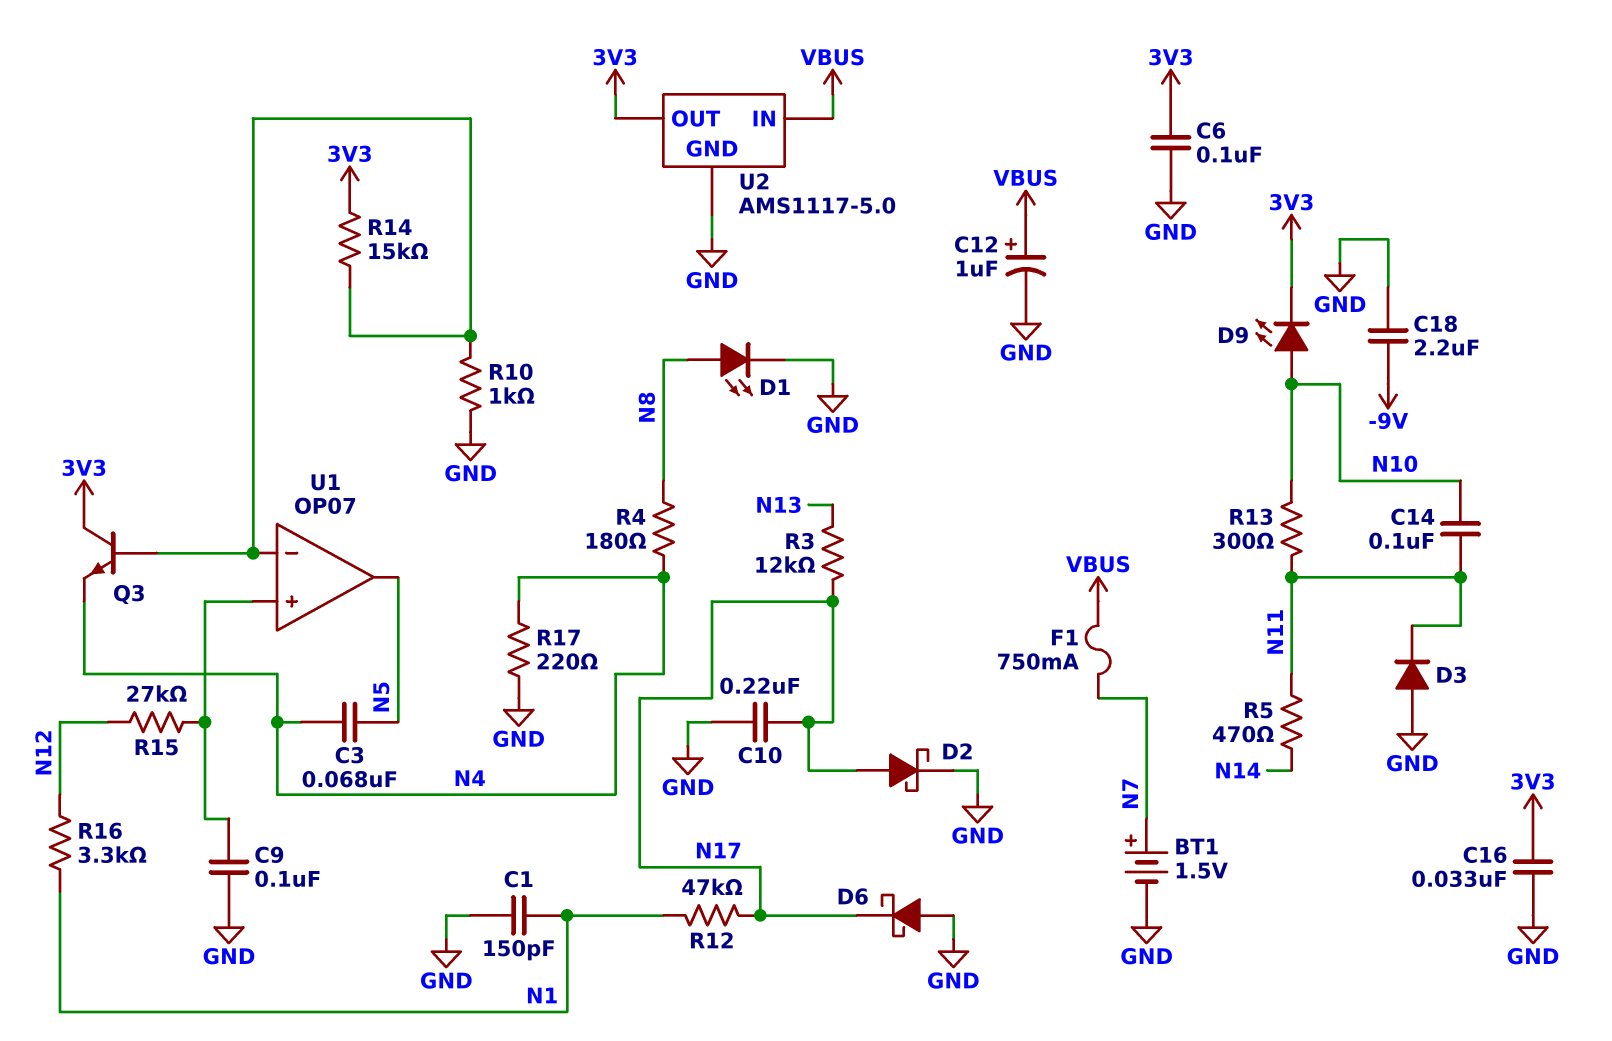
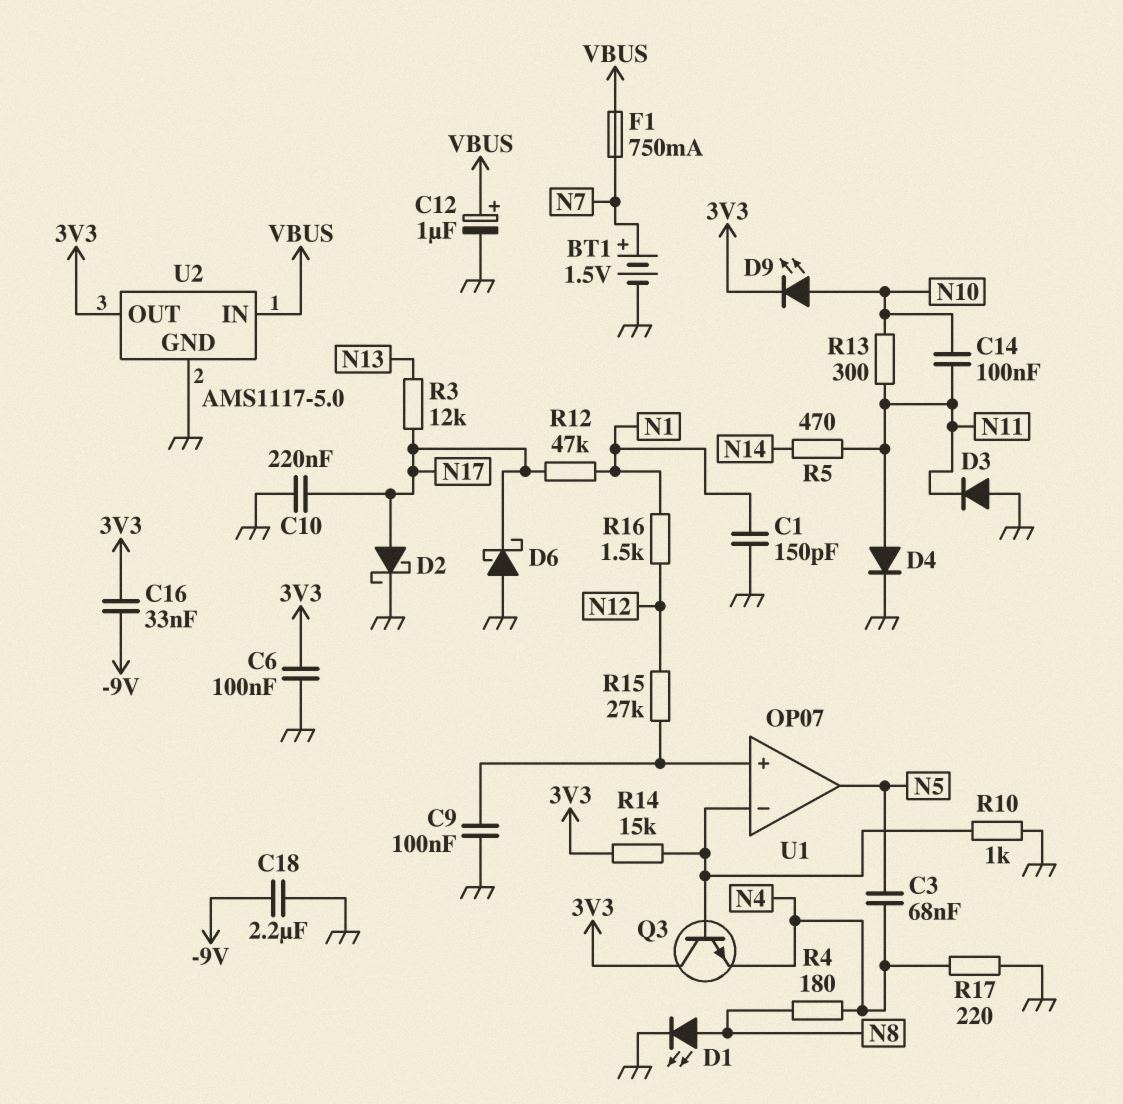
C16: 33nF (3V3, GND) -> 33nF (-9V, 3V3)
D4: none -> diode (A N11, K GND)
R16: 3.3k (N1, N12) -> 1.5k (N1, N12)

